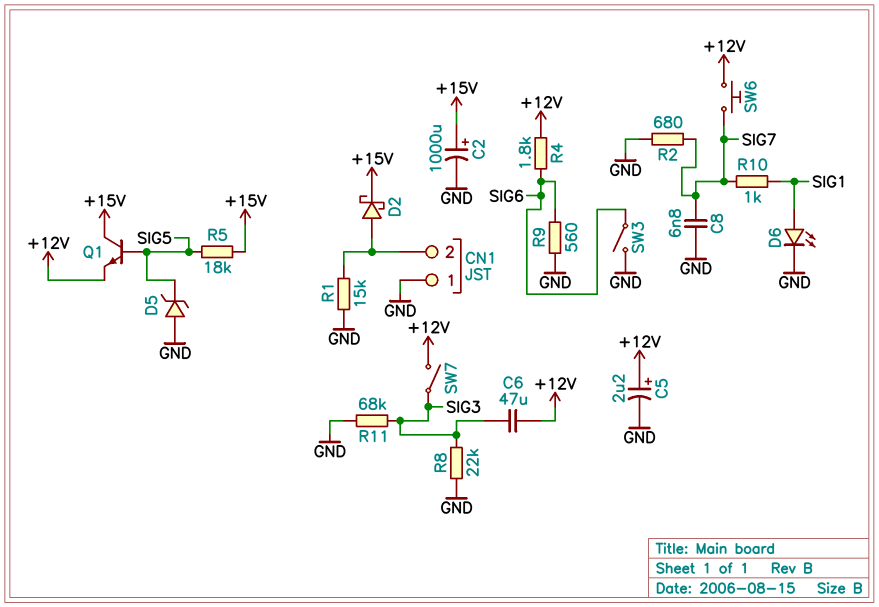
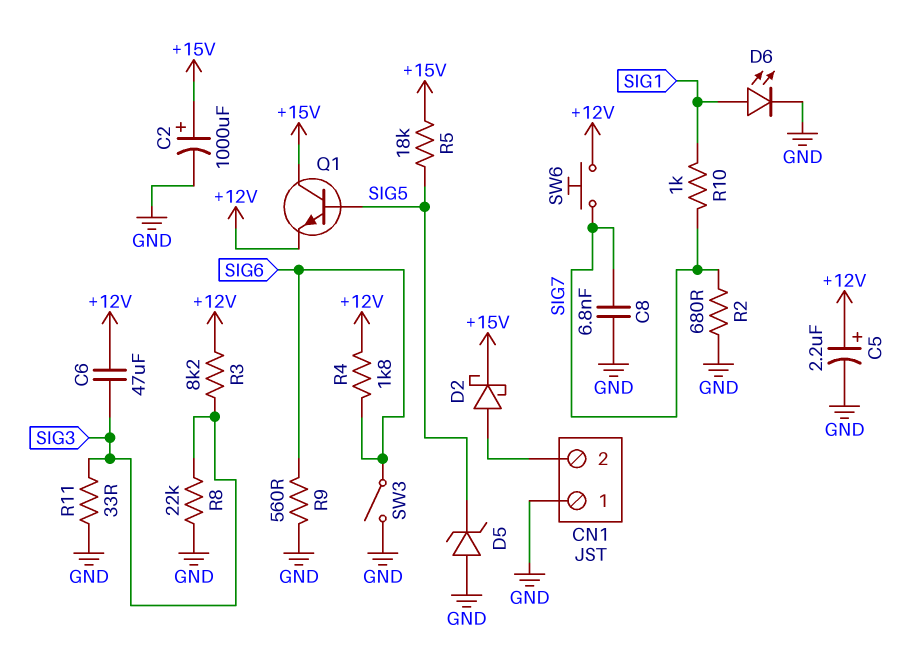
R1: 15k (CN1/2, GND) -> none
R3: none -> 8.2k (+12V, SIG3)
R11: 68k (GND, SIG3) -> 33 (GND, SIG3)
SW7: switch (+12V, SIG3) -> none

